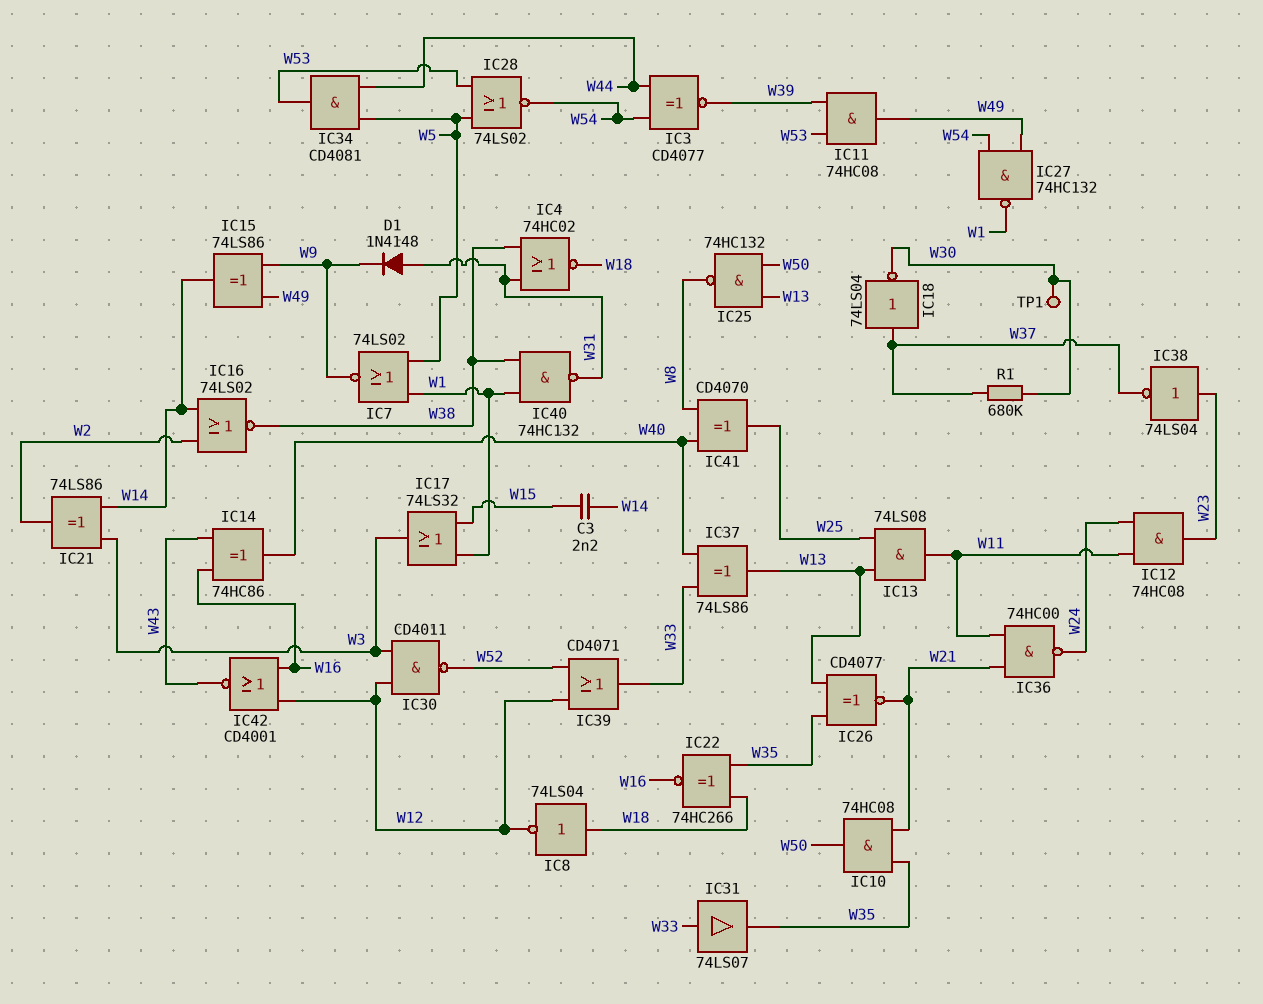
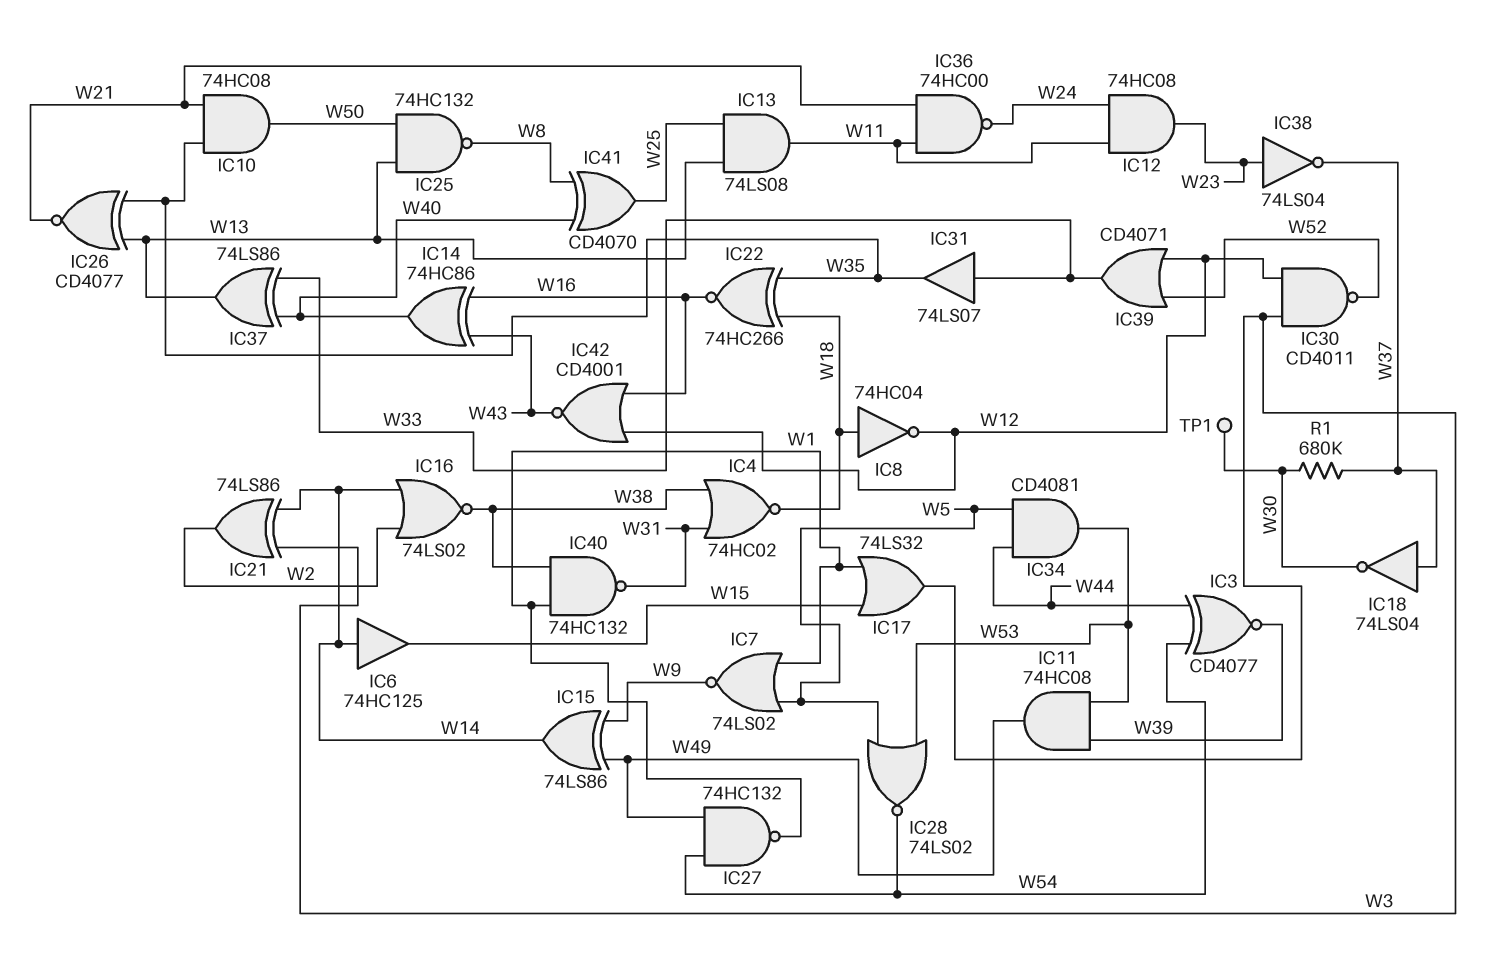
C3: 2.2nF (W14, W15) -> none
D1: diode 1N4148 (A W31, K W9) -> none
IC6: none -> buffer 74HC125 (in W14, out W15)
IC8: NOT 74LS04 (in W18, out W12) -> NOT 74HC04 (in W18, out W12)

